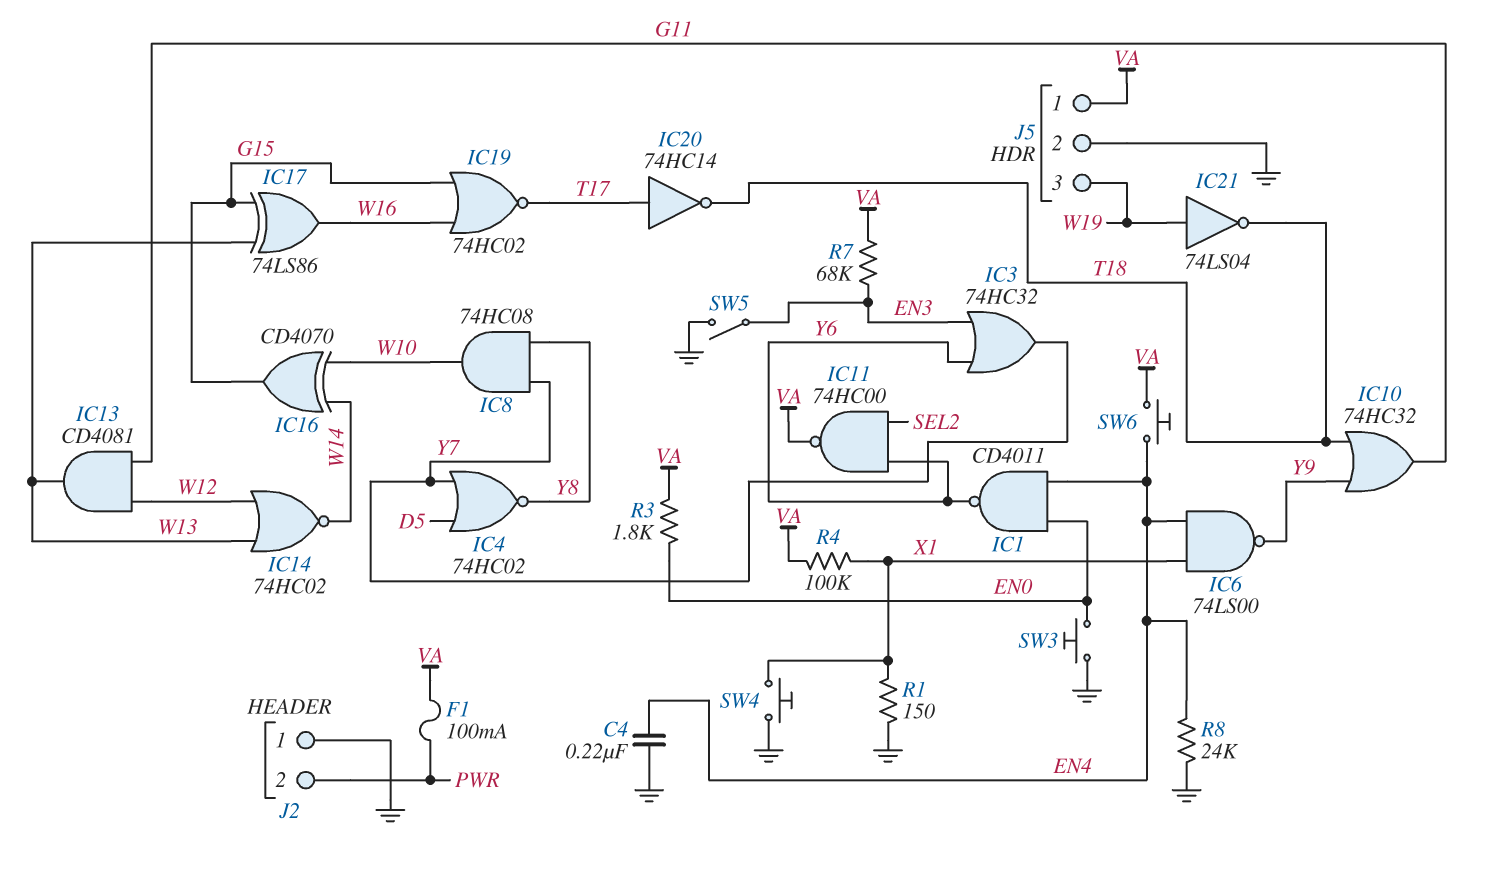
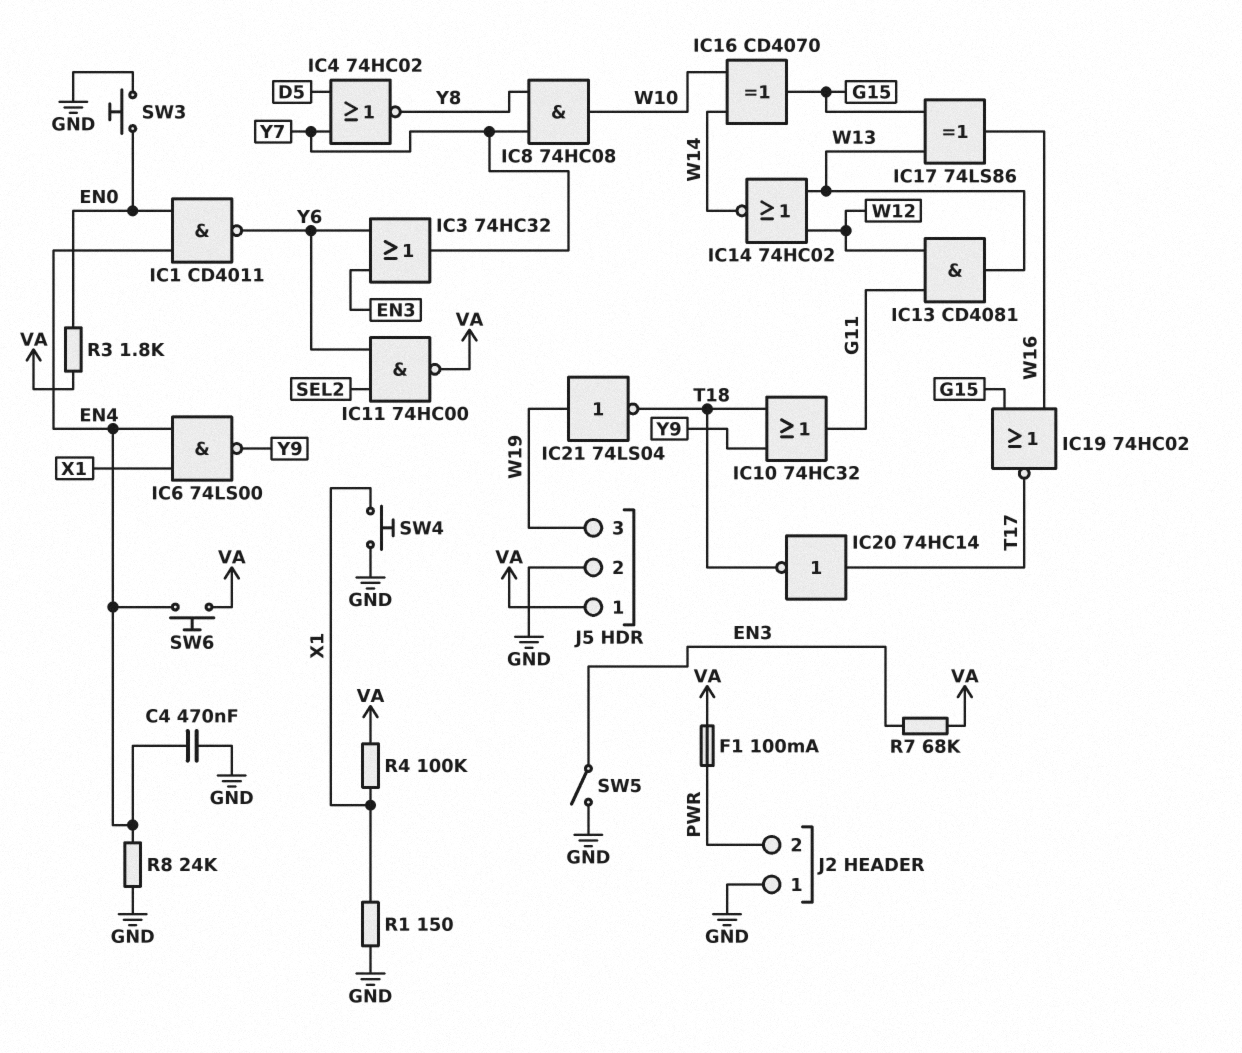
C4: 220nF (EN4, GND) -> 470nF (EN4, GND)

